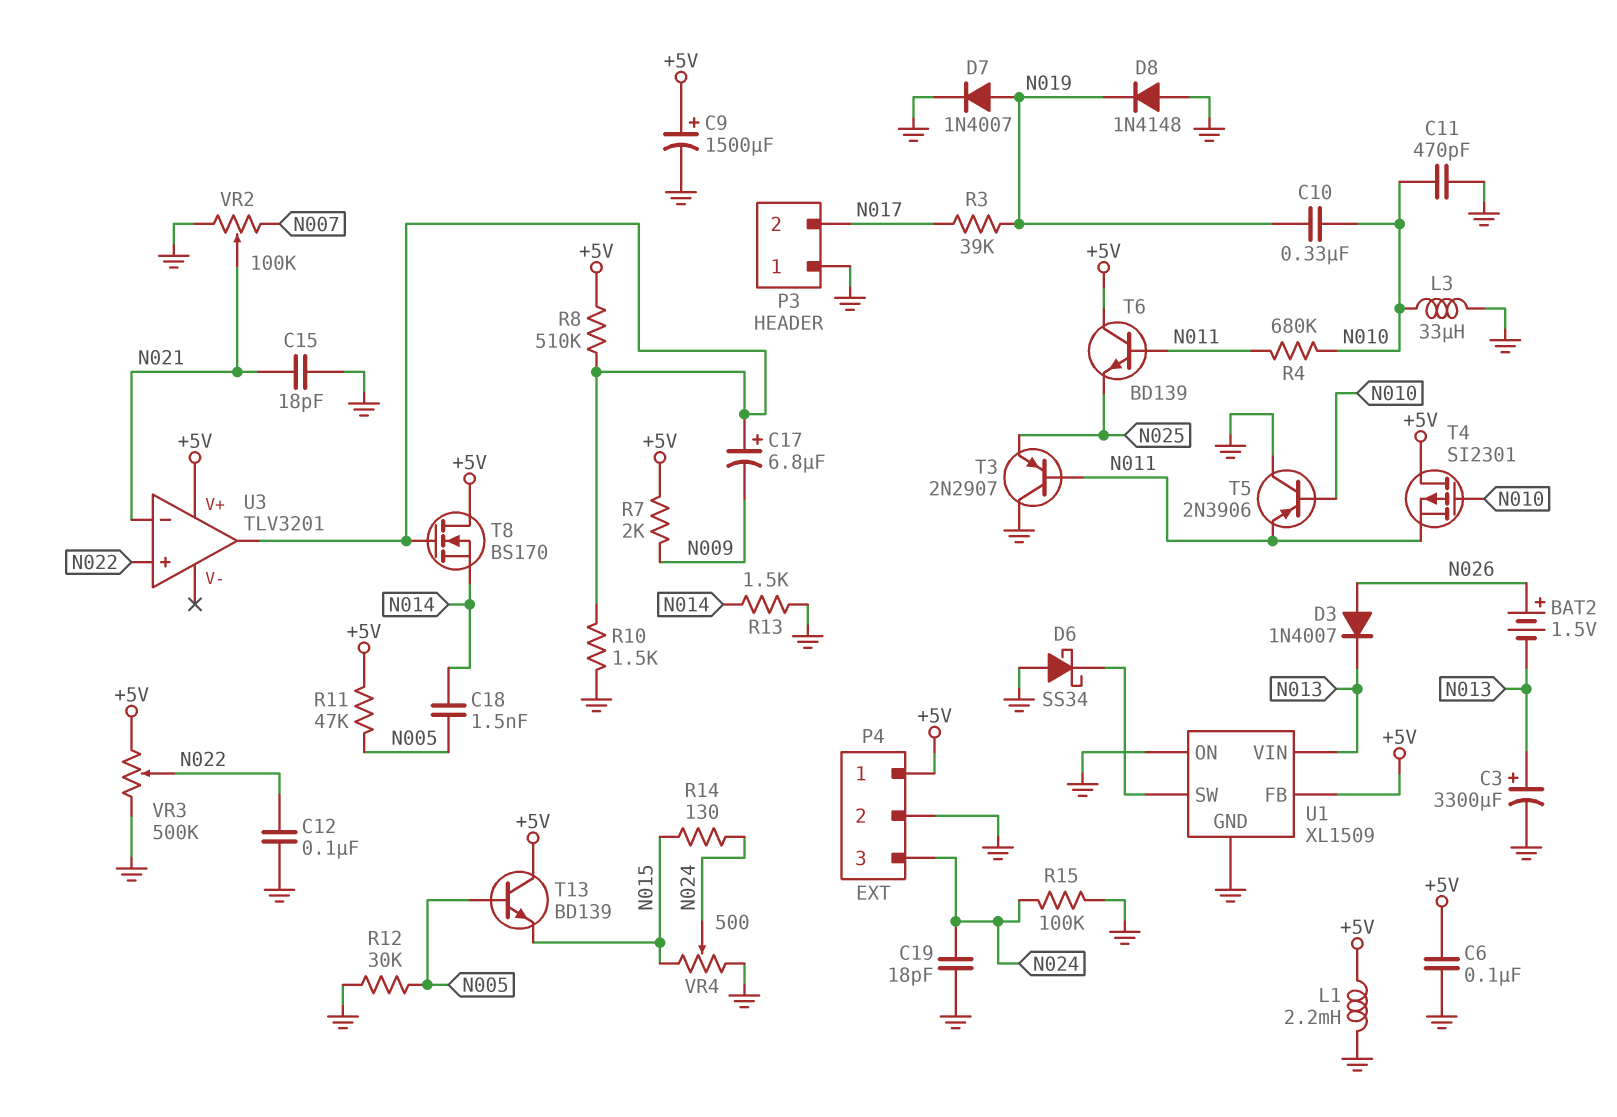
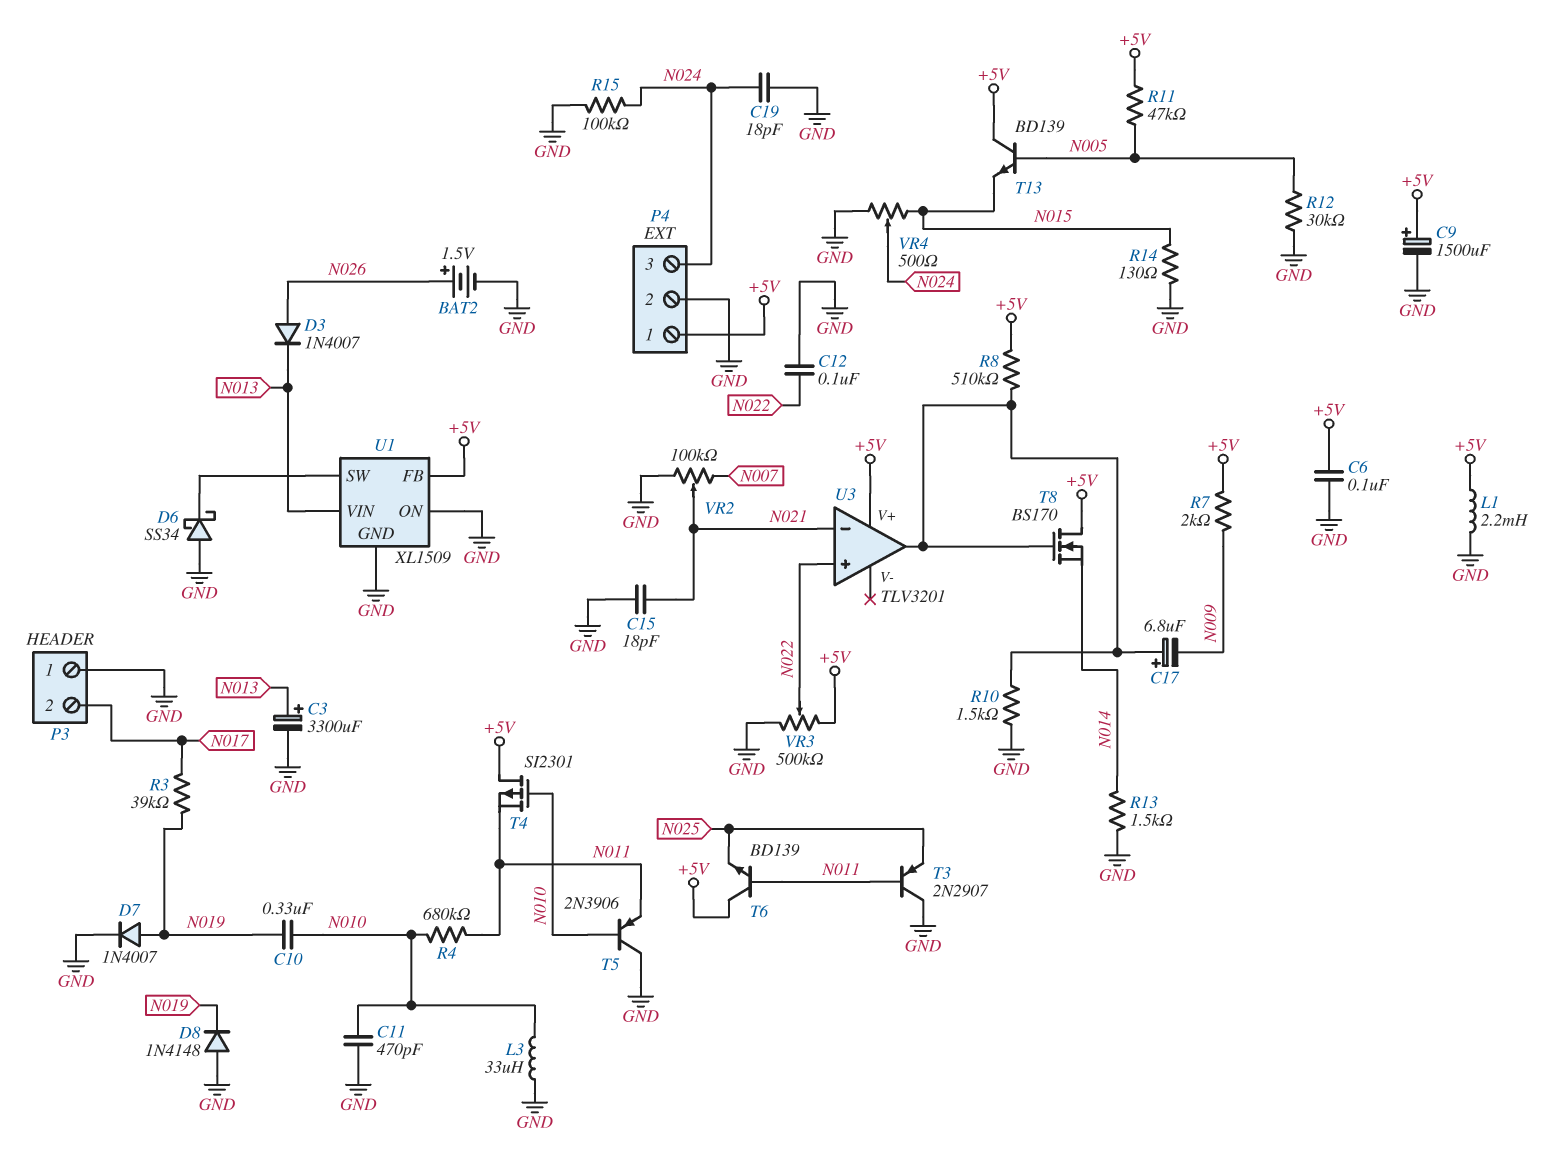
BAT2: 1.5V (plus N026, minus N013) -> 1.5V (plus N026, minus GND)
C18: 1.5nF (N005, N014) -> none
R14: 130 (N015, N024) -> 130 (GND, N015)

